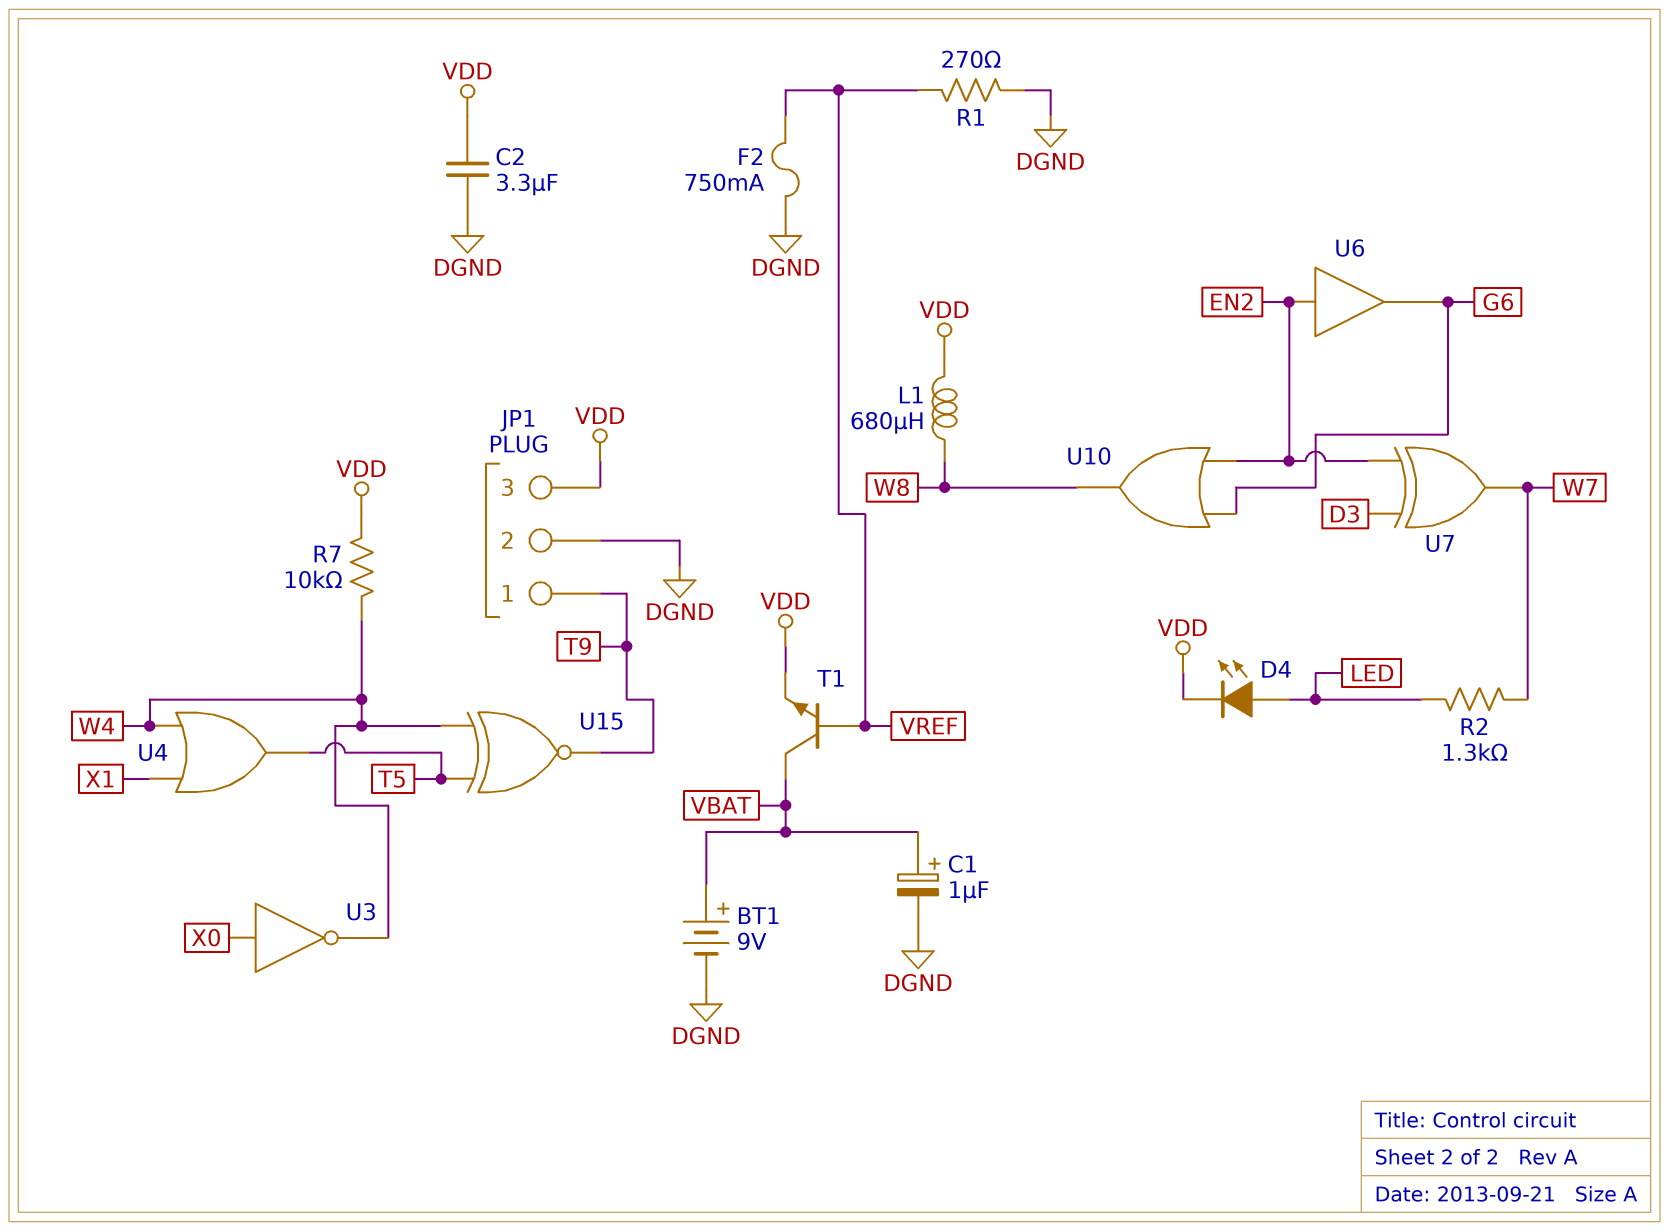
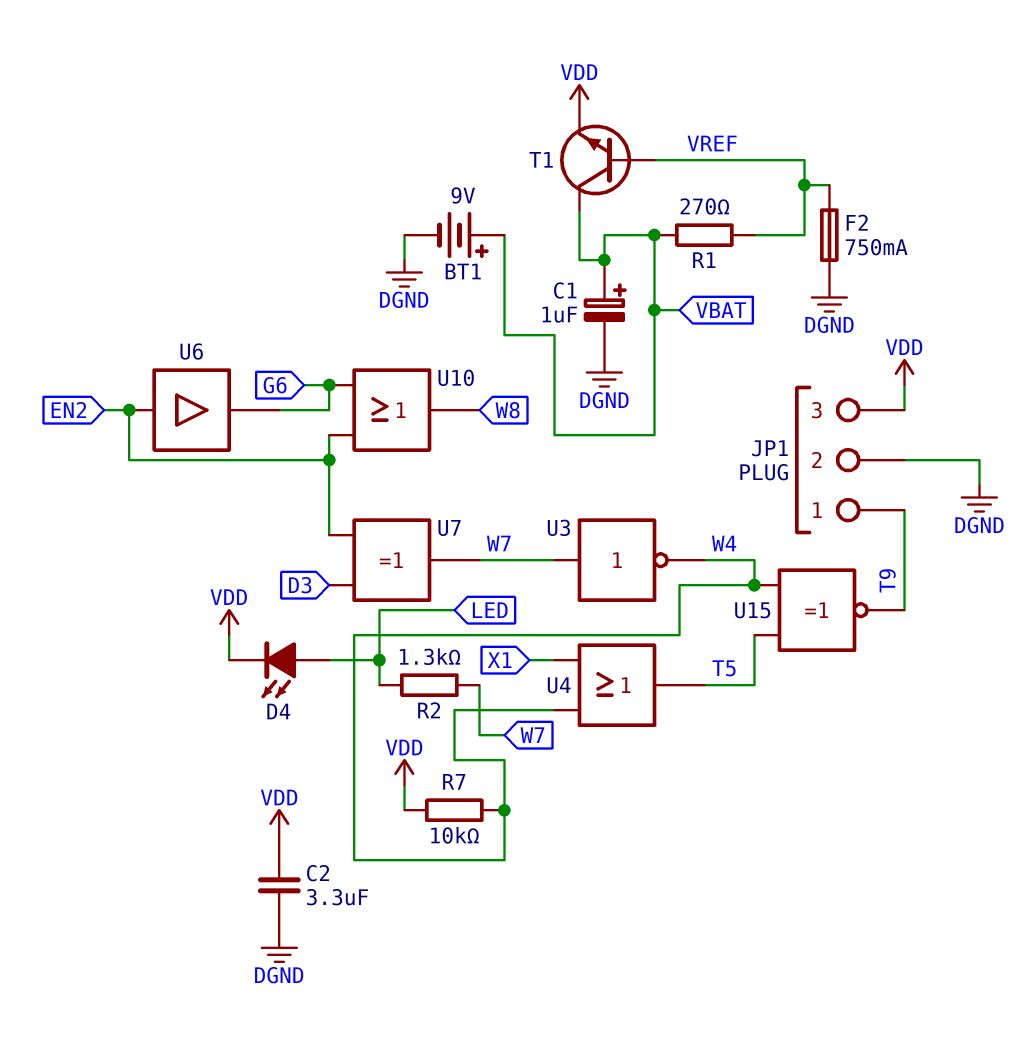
L1: 680uH (VDD, W8) -> none
R1: 270 (DGND, VREF) -> 270 (VBAT, VREF)
U3: NOT (in X0, out W4) -> NOT (in W7, out W4)

